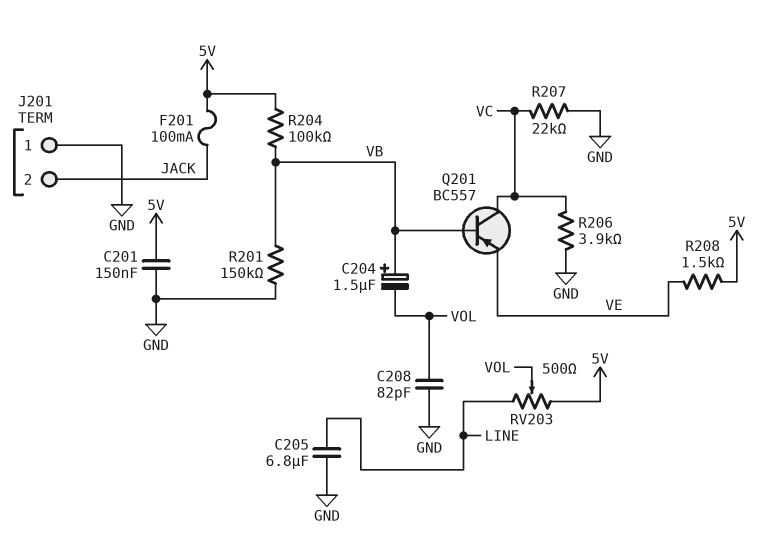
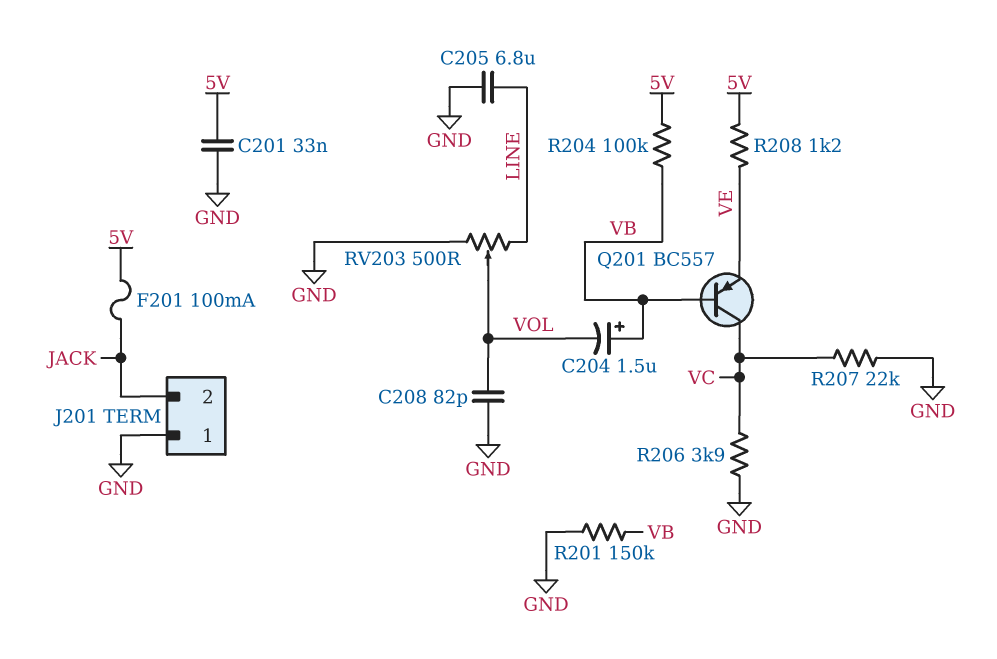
C201: 150nF (5V, GND) -> 33nF (5V, GND)
R208: 1.5k (5V, VE) -> 1.2k (5V, VE)
RV203: 500 (5V, LINE, wiper VOL) -> 500 (GND, LINE, wiper VOL)

